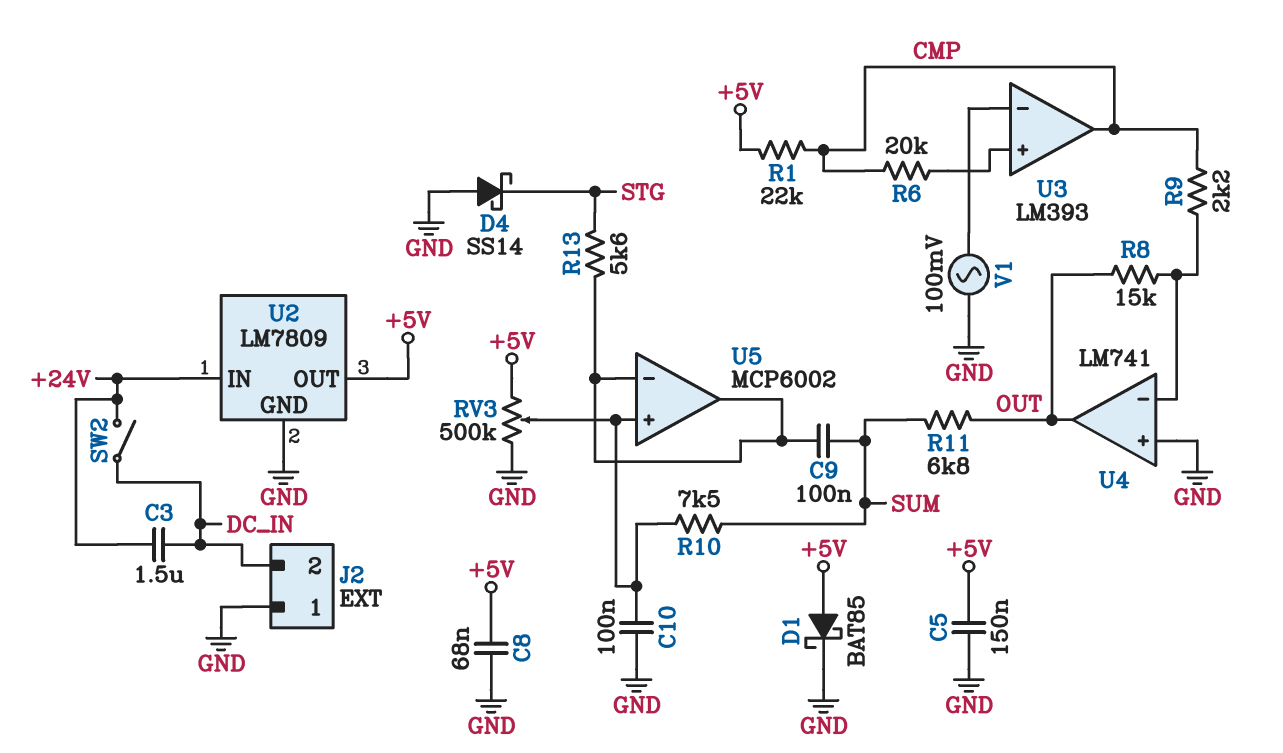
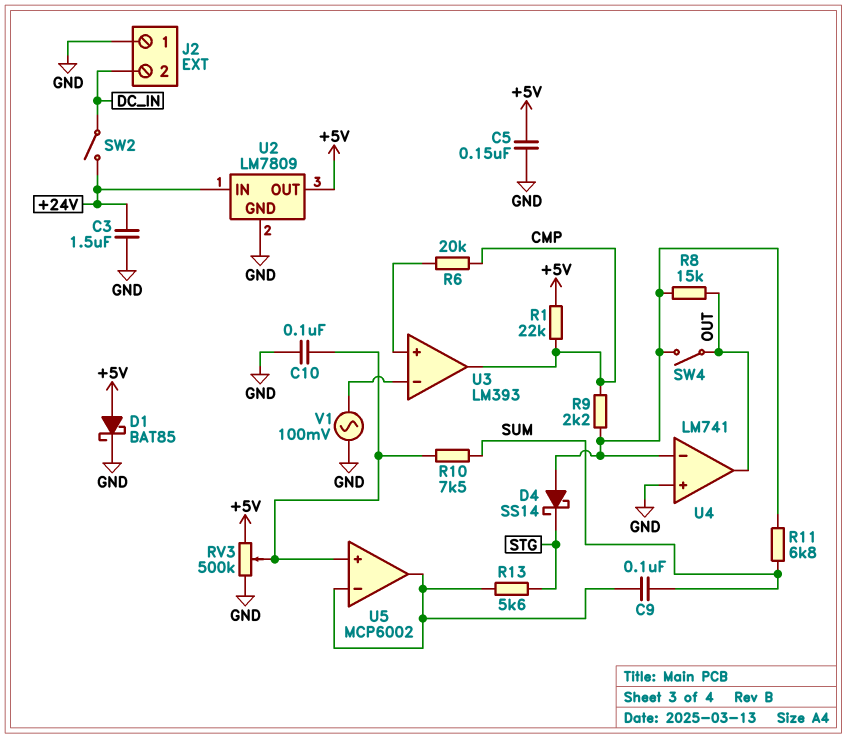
C3: 1.5uF (+24V, DC_IN) -> 1.5uF (+24V, GND)
C8: 68nF (+5V, GND) -> none
D4: schottky SS14 (A GND, K STG) -> schottky SS14 (A U4/in-, K STG)
R11: 6.8k (OUT, SUM) -> 6.8k (SUM, U4/in-)
SW4: none -> switch (OUT, U4/in-)

